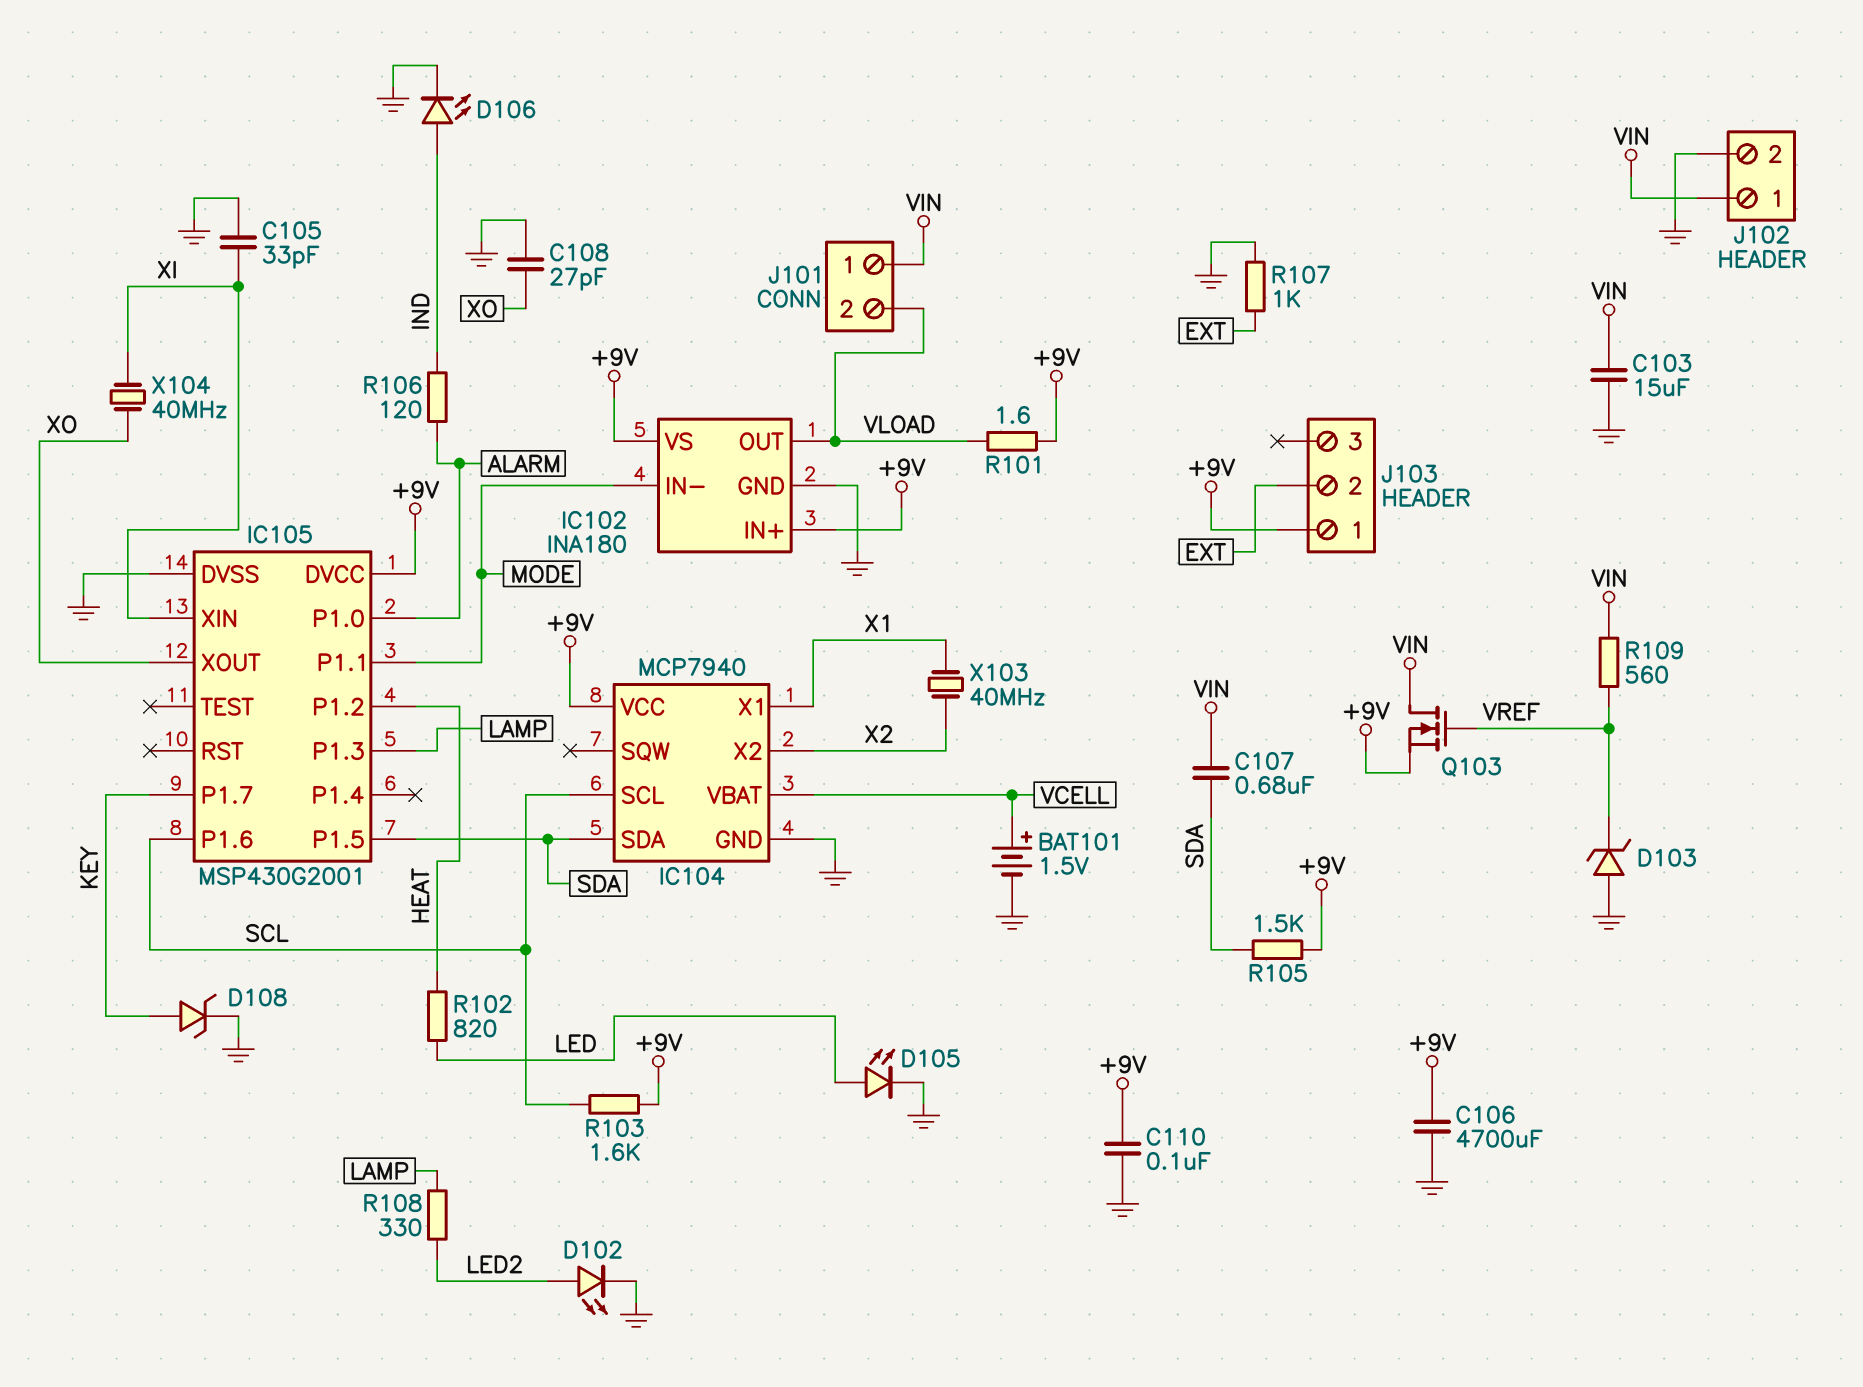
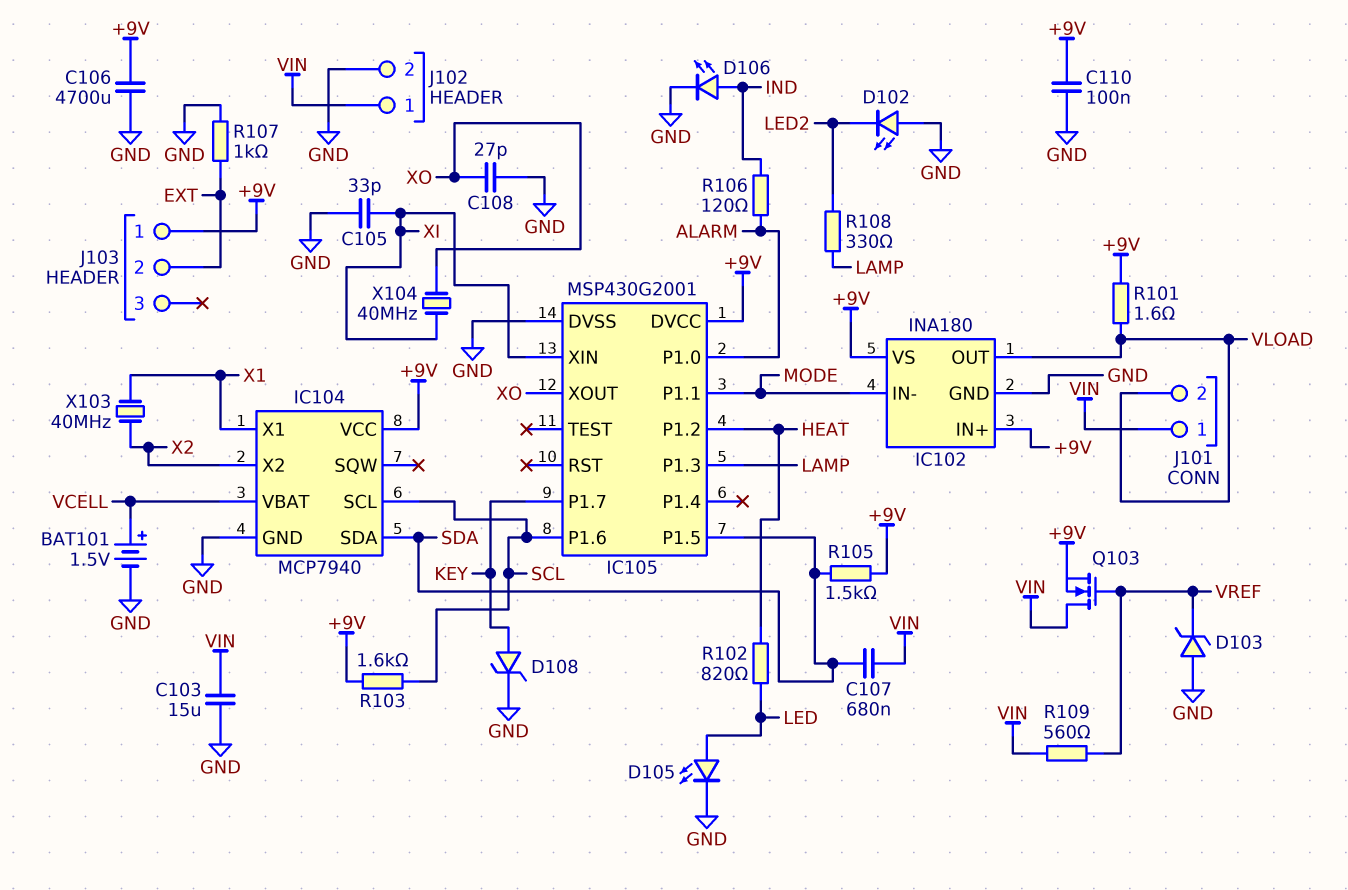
D102: LED (A LED2, K GND) -> LED (A GND, K LED2)

